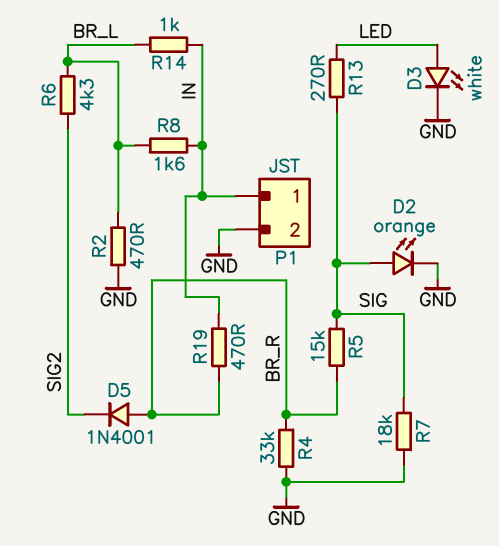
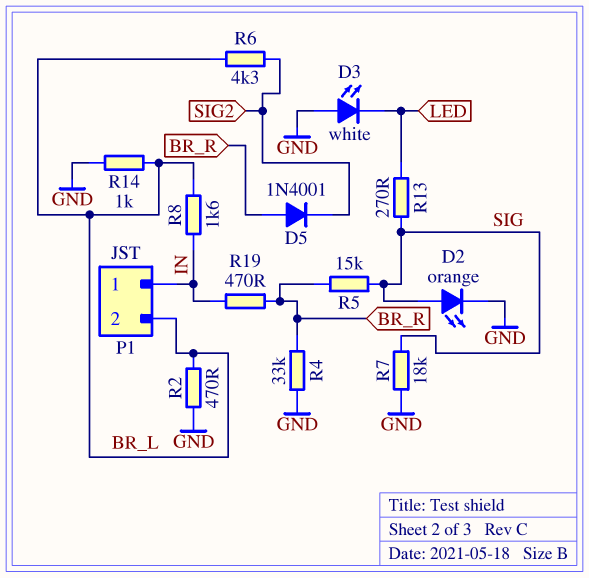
D3: LED white (A LED, K GND) -> LED white (A GND, K LED)
P1 pin 2: GND -> BR_L
R14: 1k (BR_L, IN) -> 1k (BR_L, GND)

